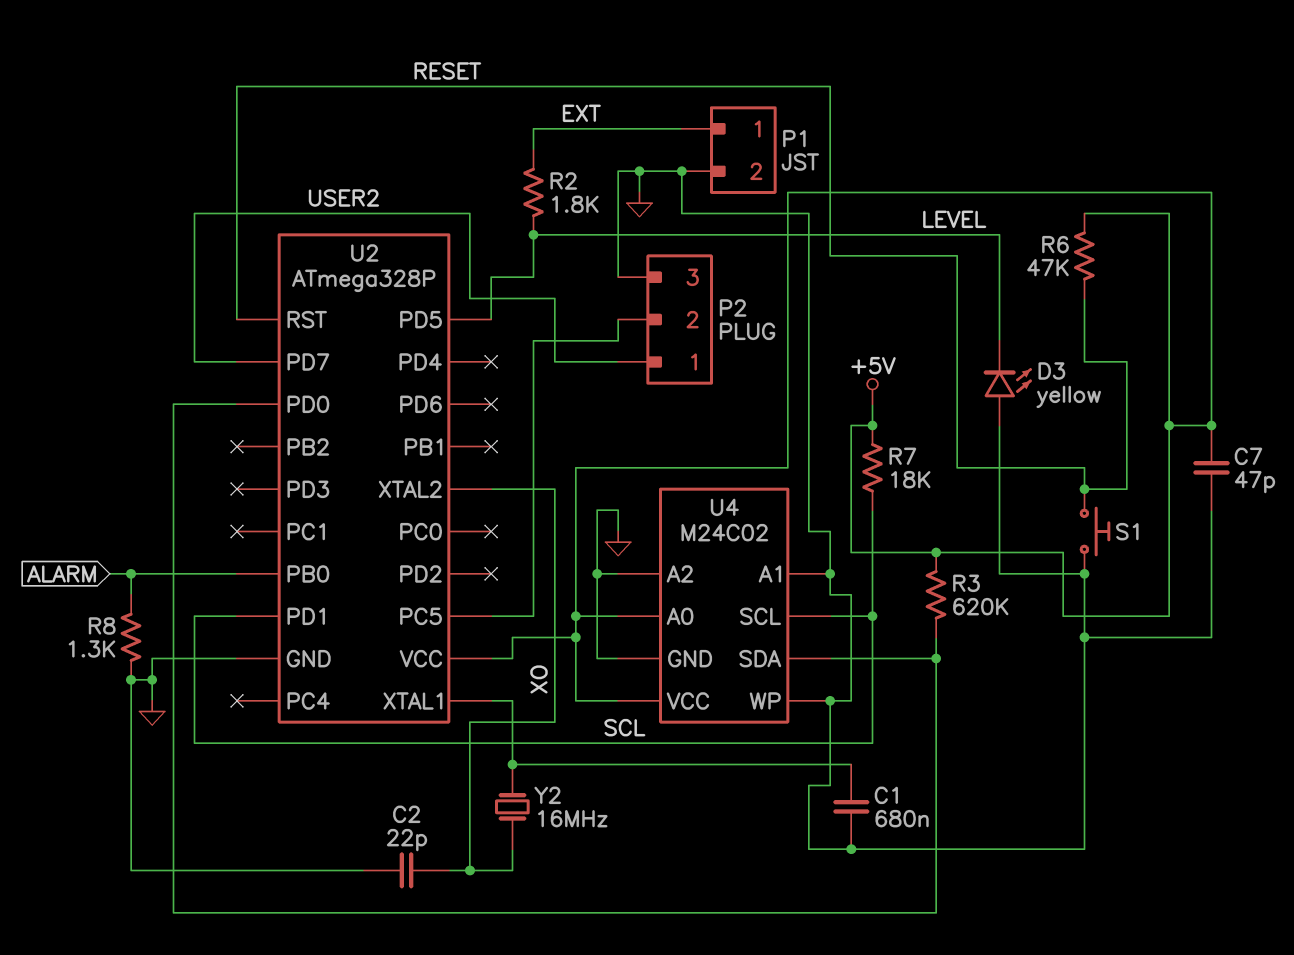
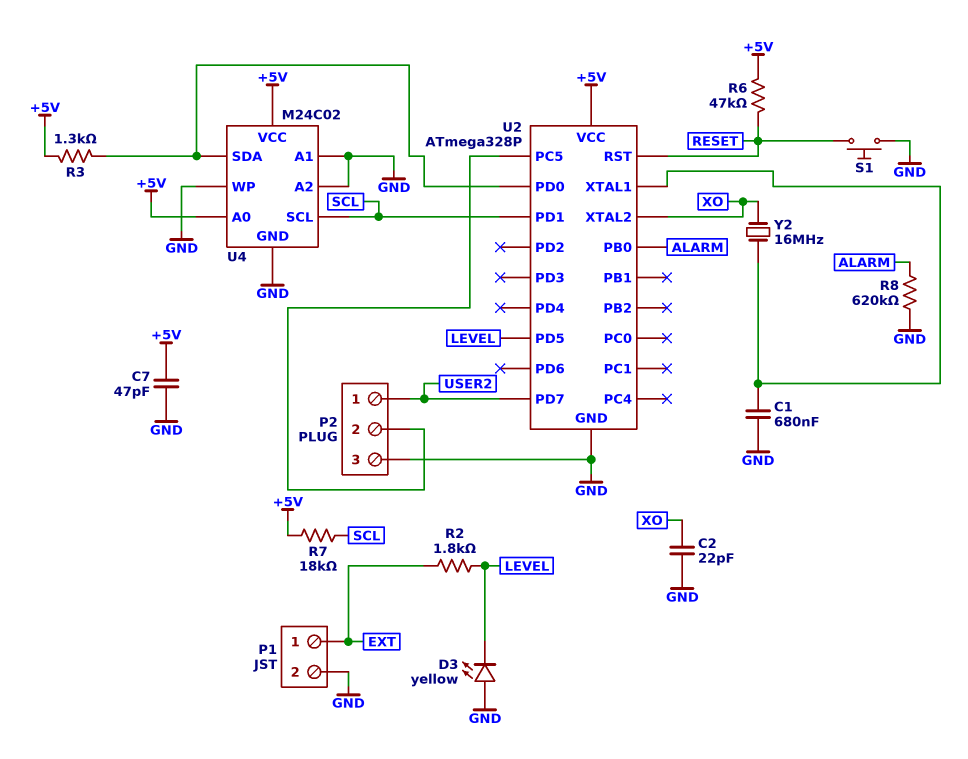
R3: 620k (+5V, U2/PD0) -> 1.3k (+5V, U2/PD0)
R8: 1.3k (ALARM, GND) -> 620k (ALARM, GND)

